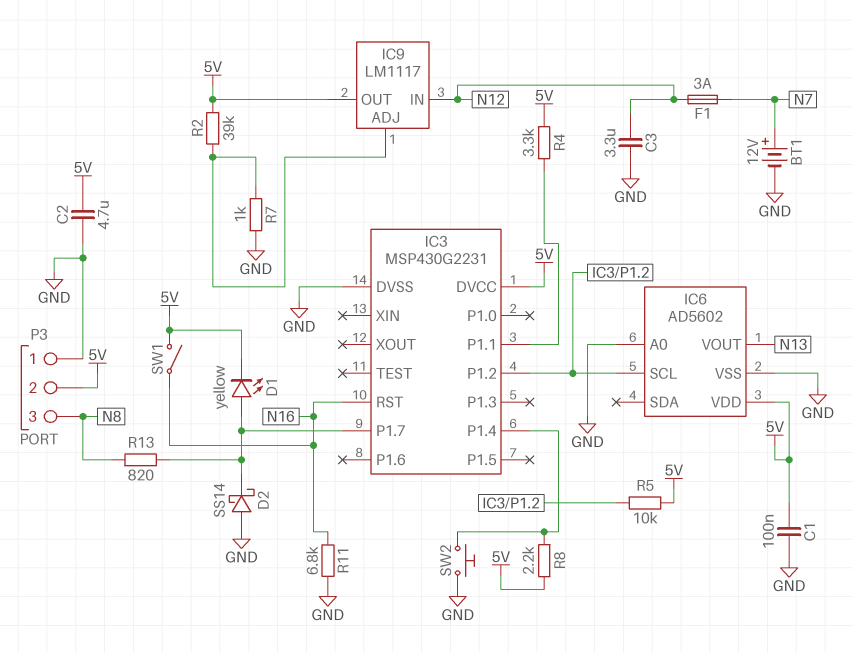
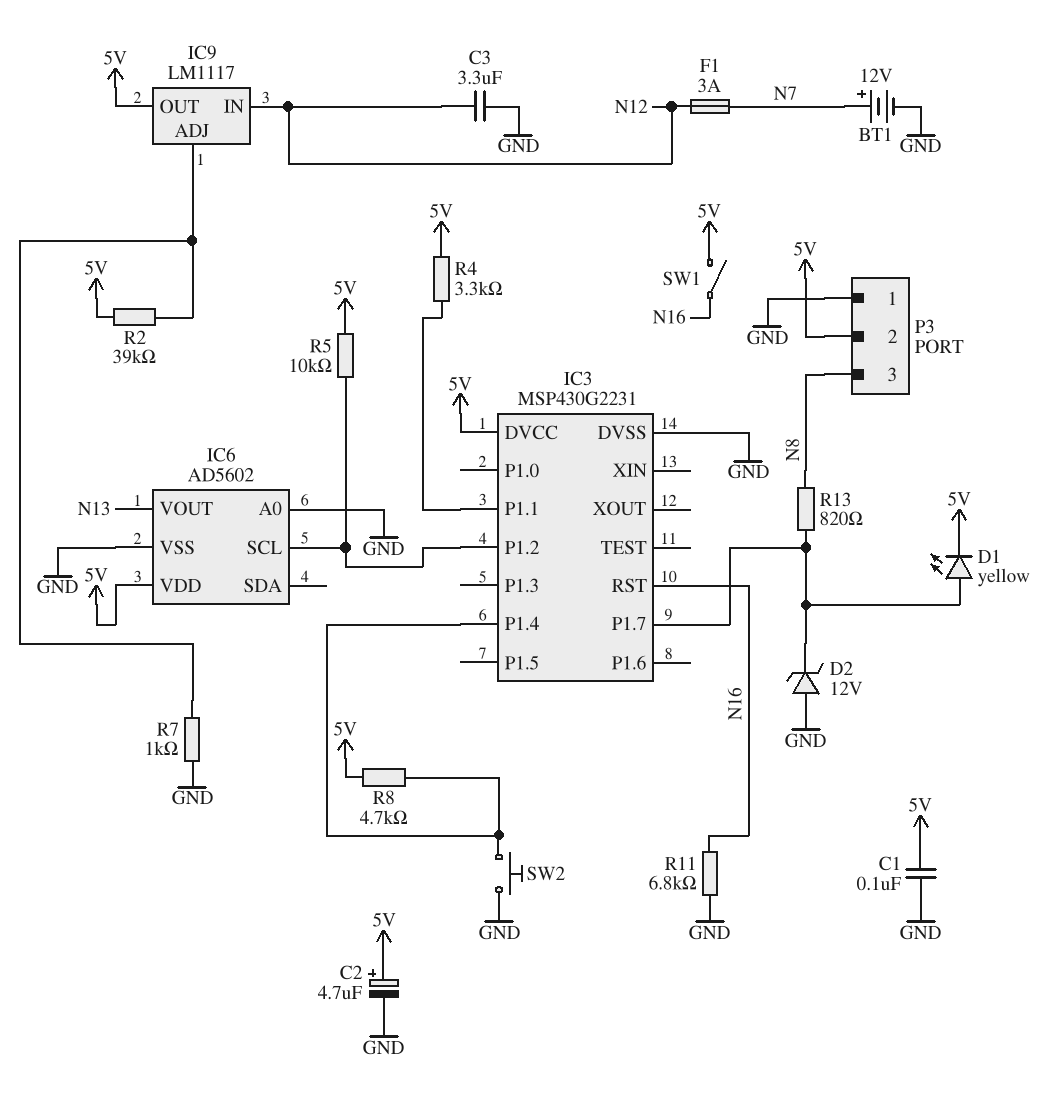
C2: 4.7uF (5V, GND) -> 4.7uF (plus 5V, minus GND)
D2: schottky SS14 (A GND, K IC3/P1.7) -> zener 12V (A GND, K IC3/P1.7)
R8: 2.2k (5V, IC3/P1.4) -> 4.7k (5V, IC3/P1.4)

